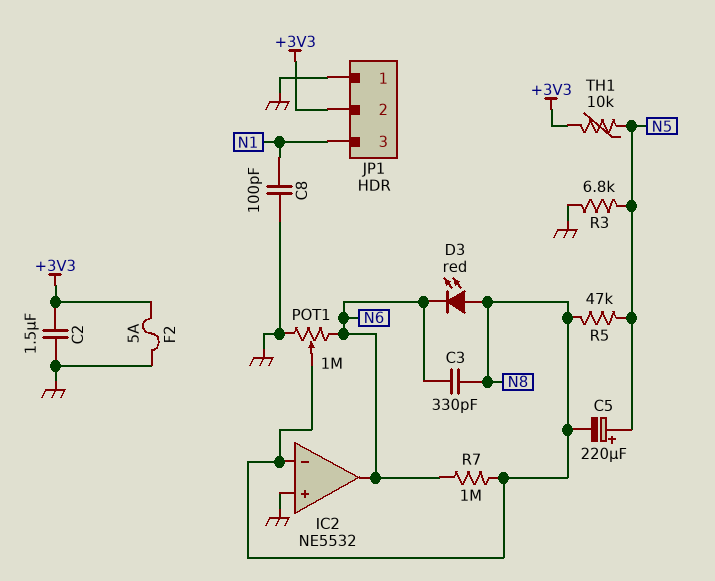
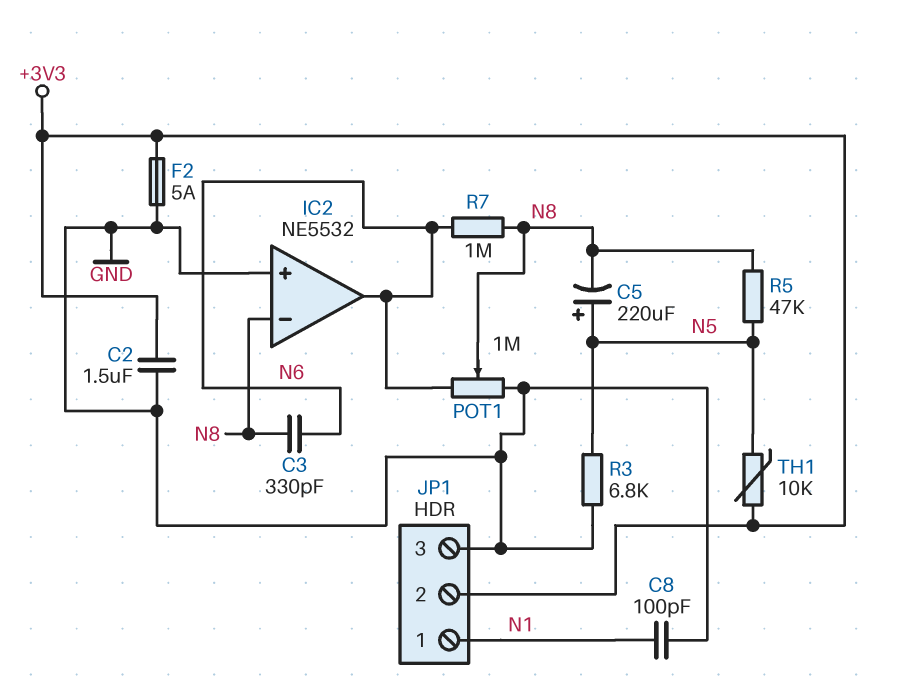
D3: LED red (A N8, K N6) -> none
JP1 pin 1: GND -> N1
JP1 pin 3: N1 -> GND

